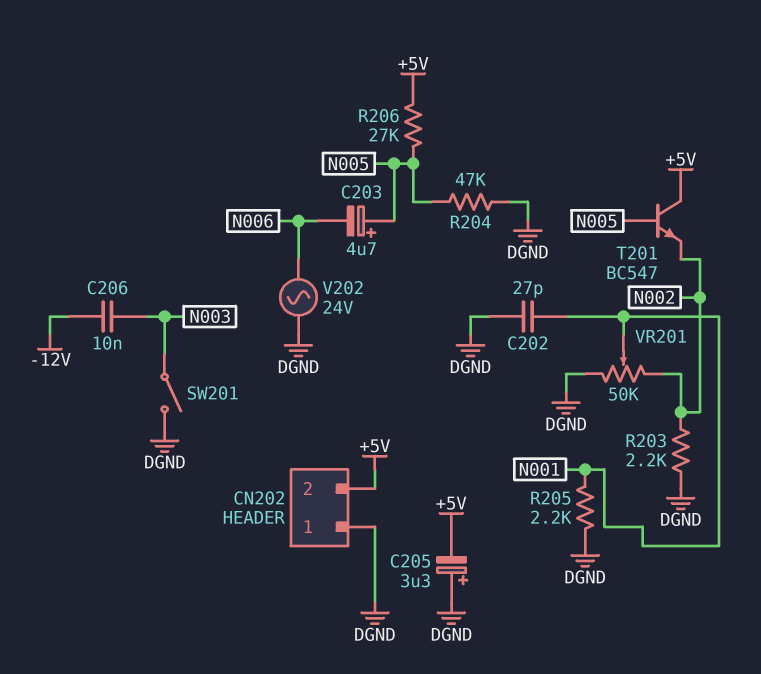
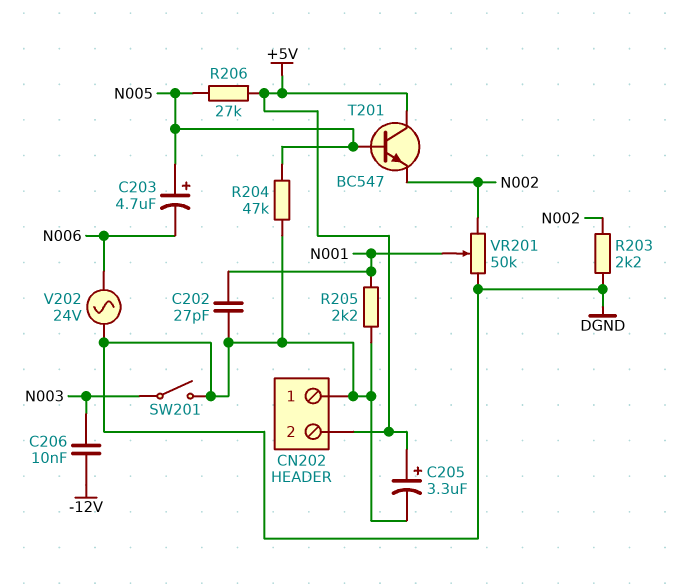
C205: 3.3uF (plus DGND, minus +5V) -> 3.3uF (plus +5V, minus DGND)

